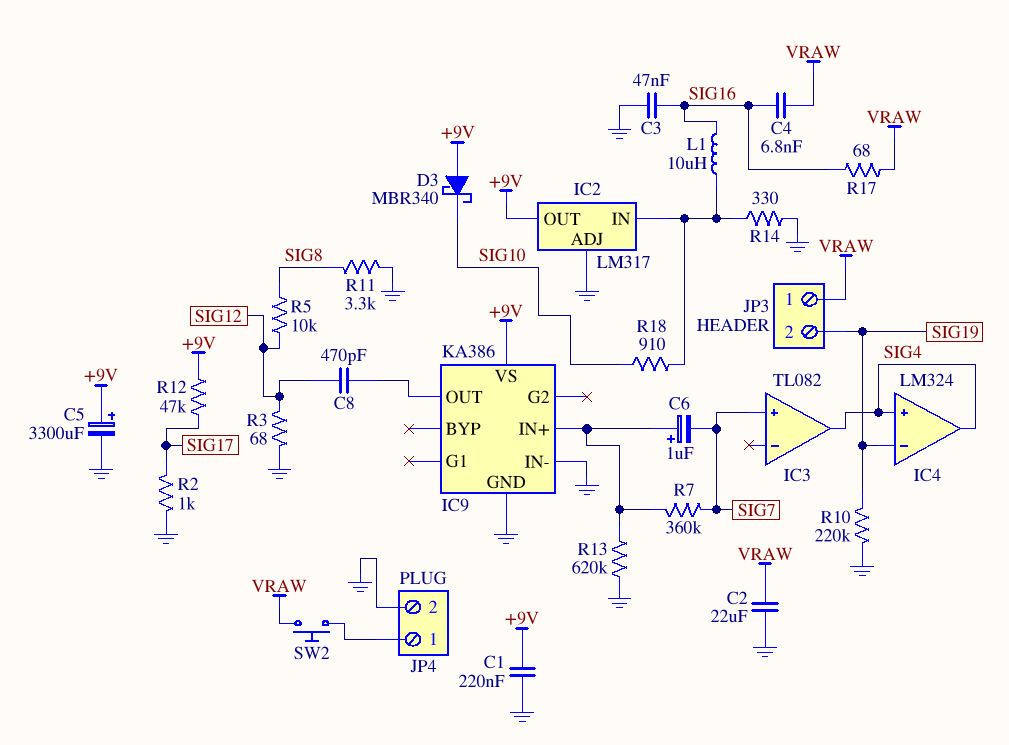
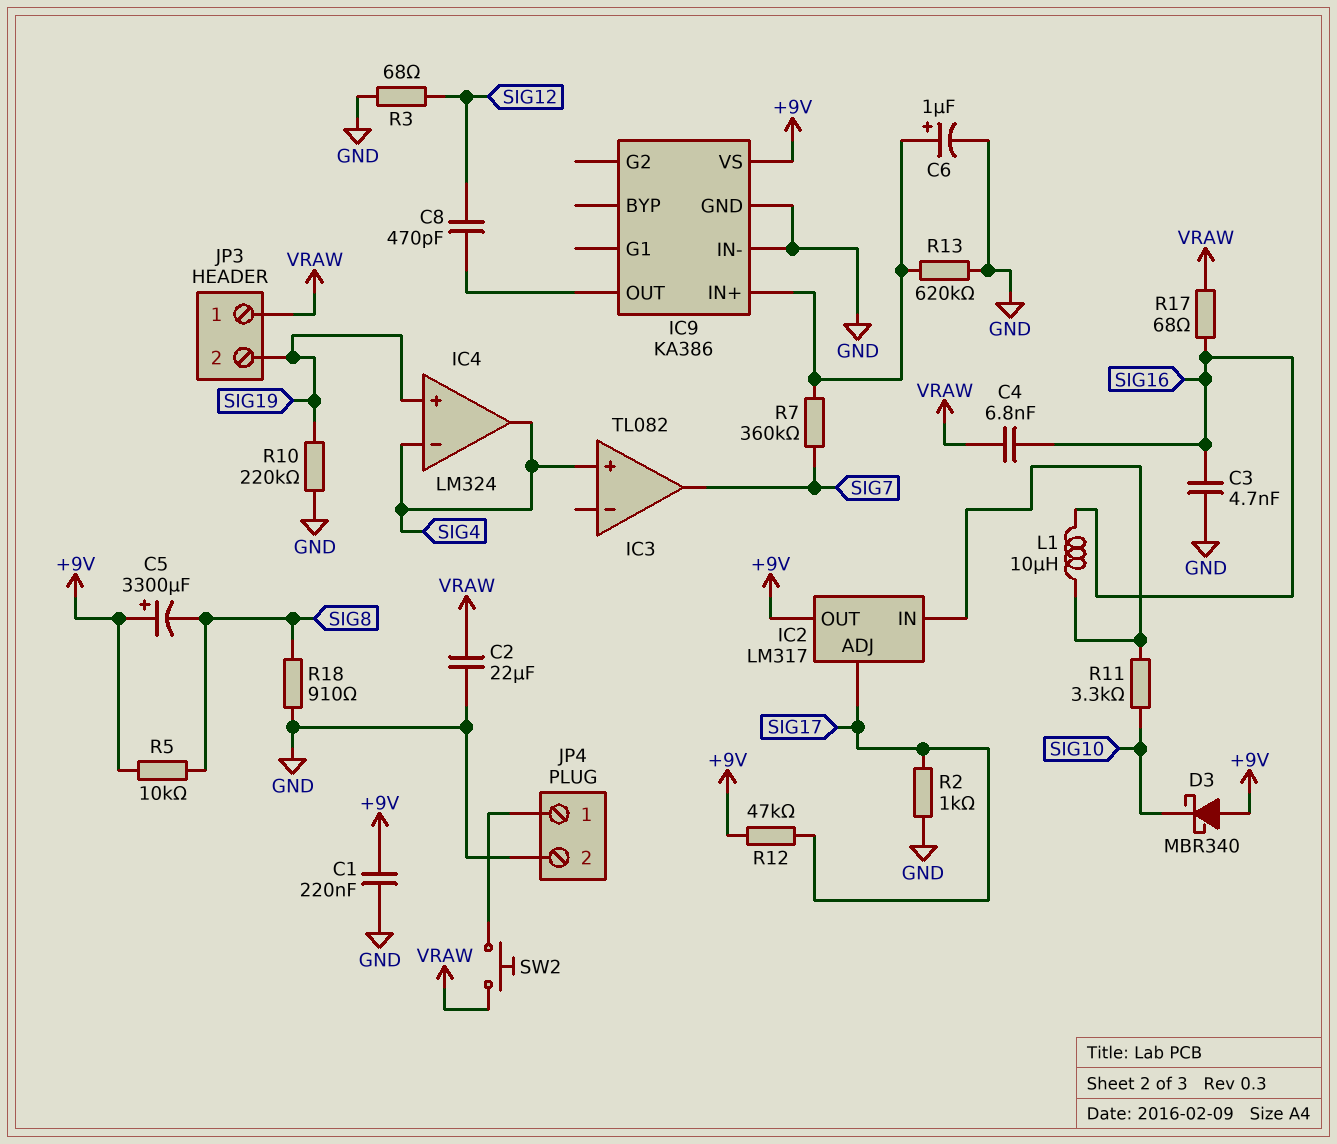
C3: 47nF (GND, SIG16) -> 4.7nF (GND, SIG16)
C5: 3300uF (plus +9V, minus GND) -> 3300uF (plus +9V, minus SIG8)
C6: 1uF (plus IC9/IN+, minus SIG7) -> 1uF (plus IC9/IN+, minus GND)
IC2 pin ADJ: GND -> SIG17
IC3 pin in+: SIG7 -> SIG4
IC3 pin out: SIG4 -> SIG7
IC4 pin in+: SIG4 -> SIG19
IC4 pin in-: SIG19 -> SIG4
R5: 10k (SIG8, SIG12) -> 10k (+9V, SIG8)
R11: 3.3k (GND, SIG8) -> 3.3k (IC2/IN, SIG10)
R14: 330 (GND, IC2/IN) -> none
R18: 910 (IC2/IN, SIG10) -> 910 (GND, SIG8)

